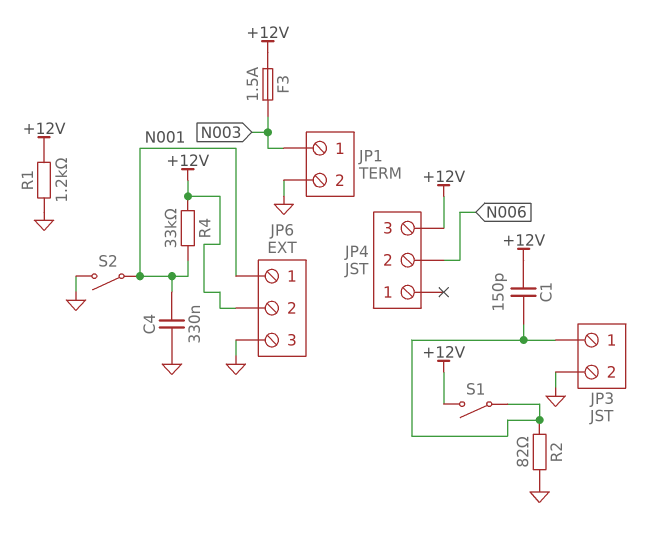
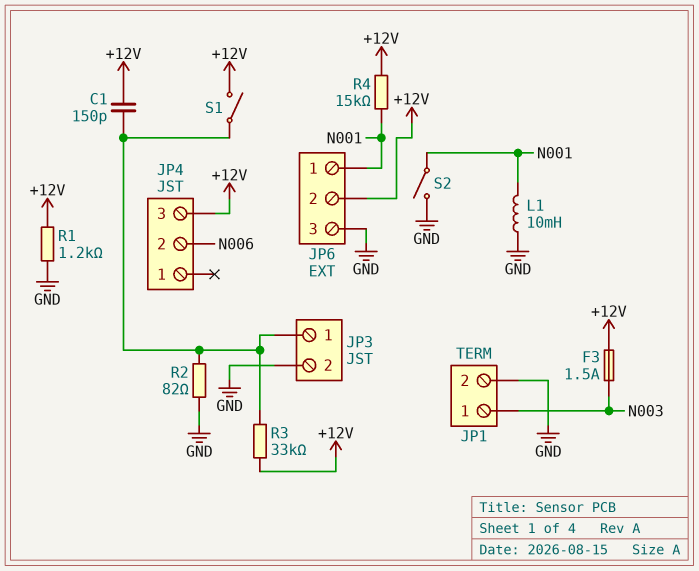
C4: 330nF (GND, N001) -> none
L1: none -> 10mH (GND, N001)
R3: none -> 33k (+12V, JP3/1)
R4: 33k (+12V, N001) -> 15k (+12V, N001)

